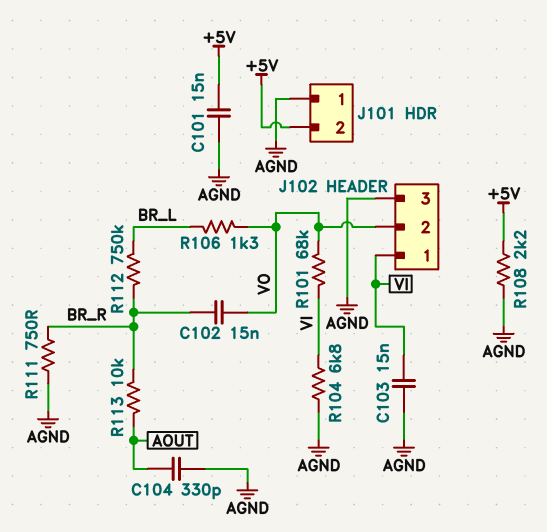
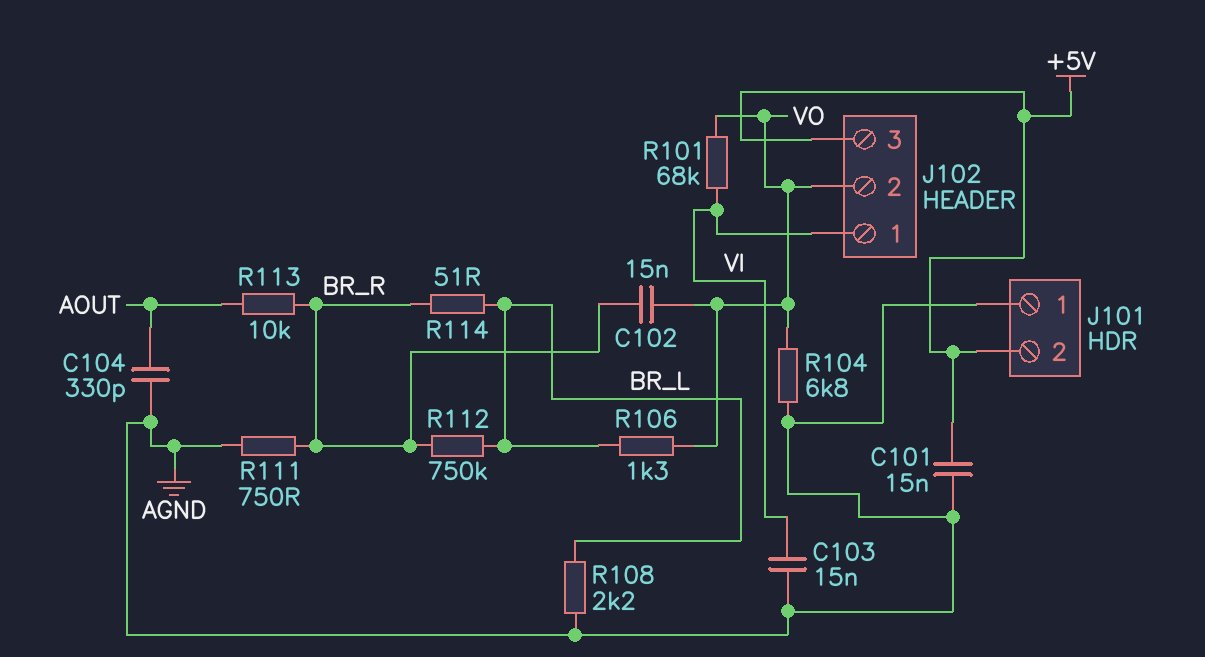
J102 pin 3: AGND -> +5V
R104: 6.8k (AGND, VI) -> 6.8k (AGND, VO)
R108: 2.2k (+5V, AGND) -> 2.2k (AGND, BR_L)
R114: none -> 51 (BR_L, BR_R)

